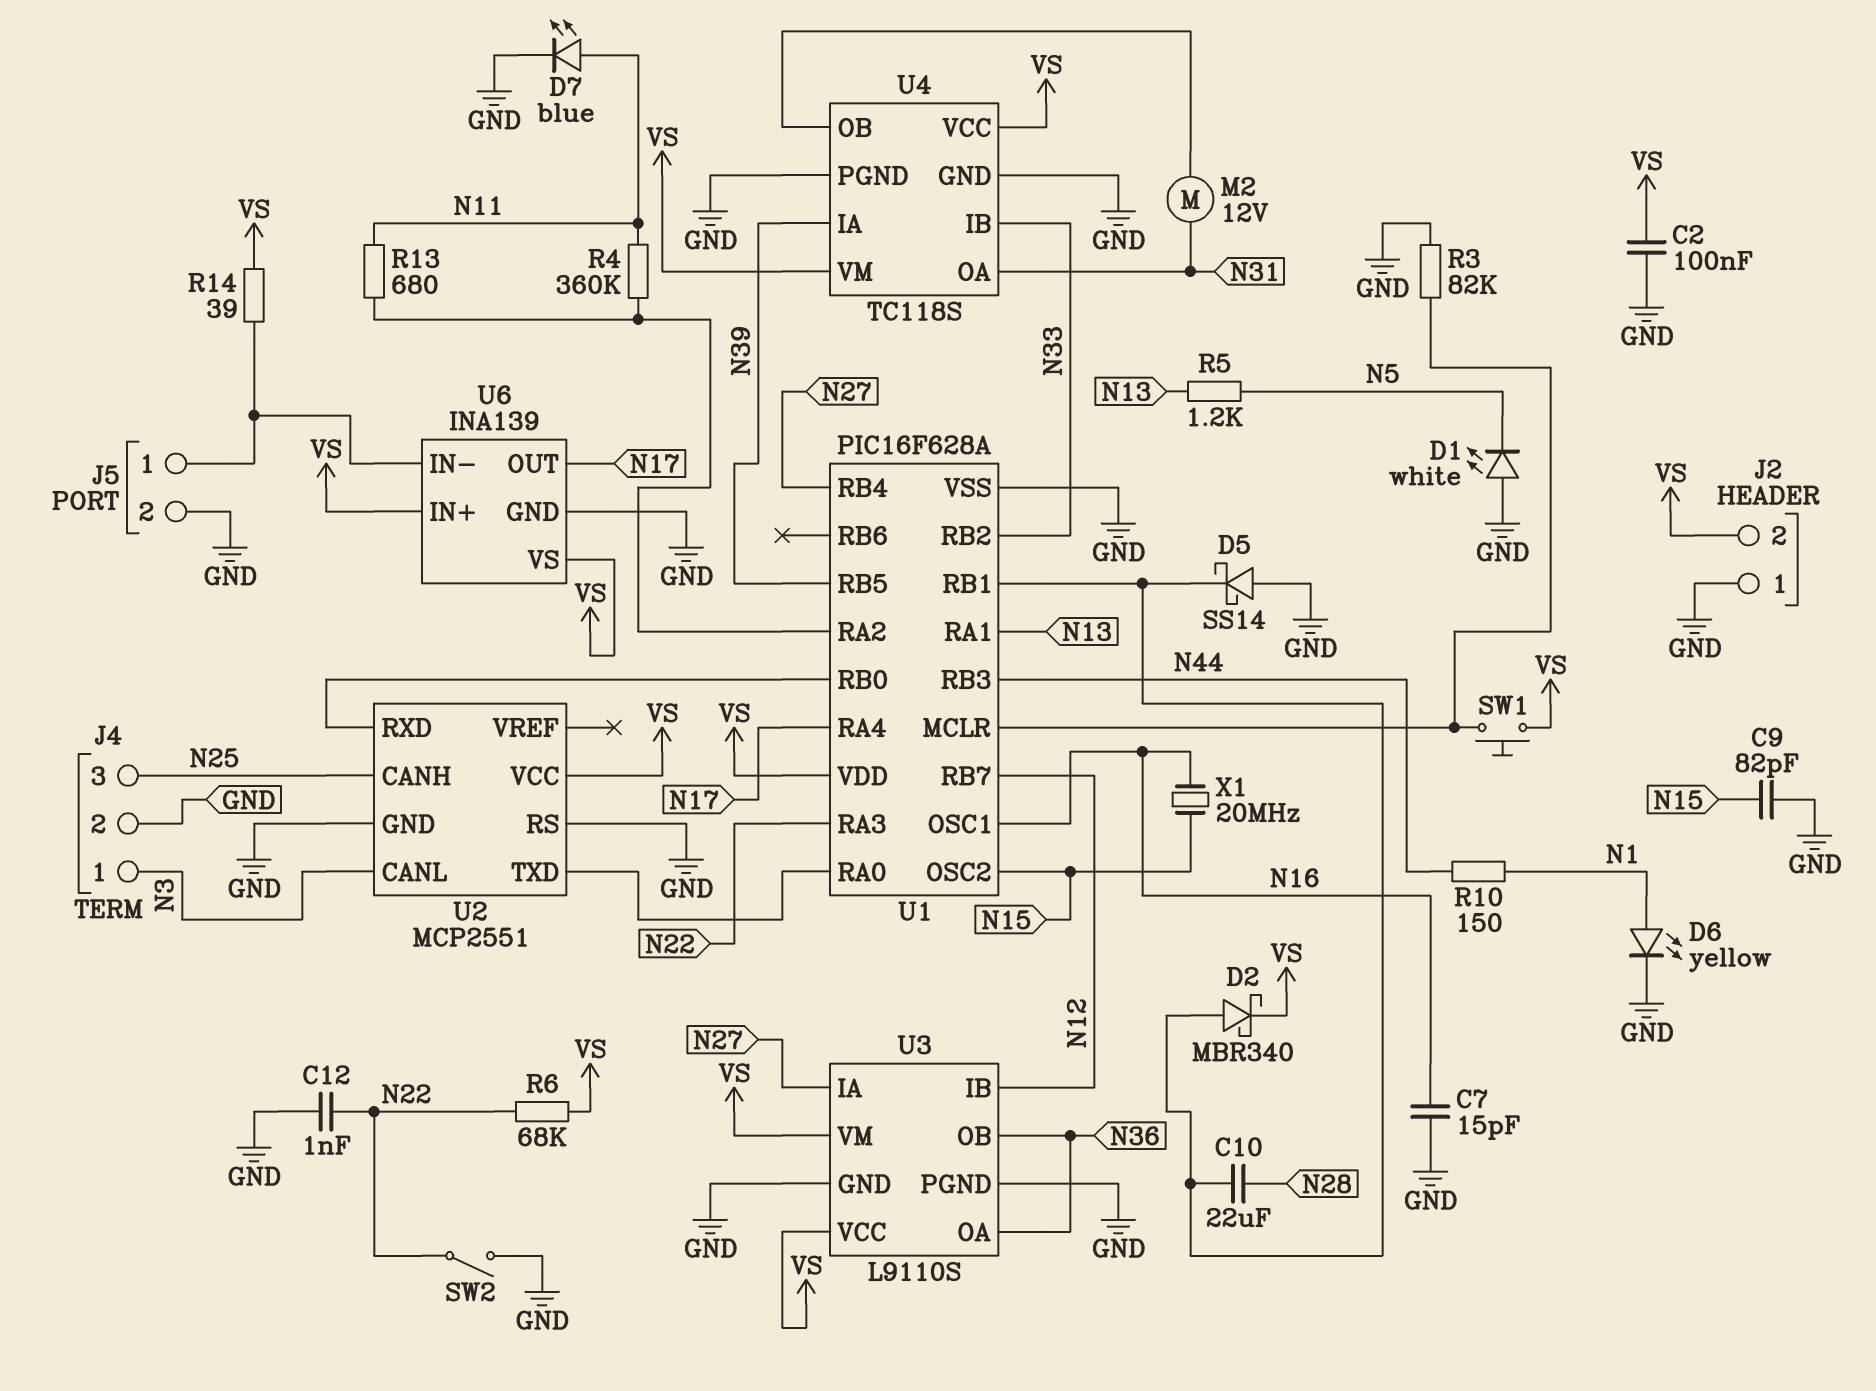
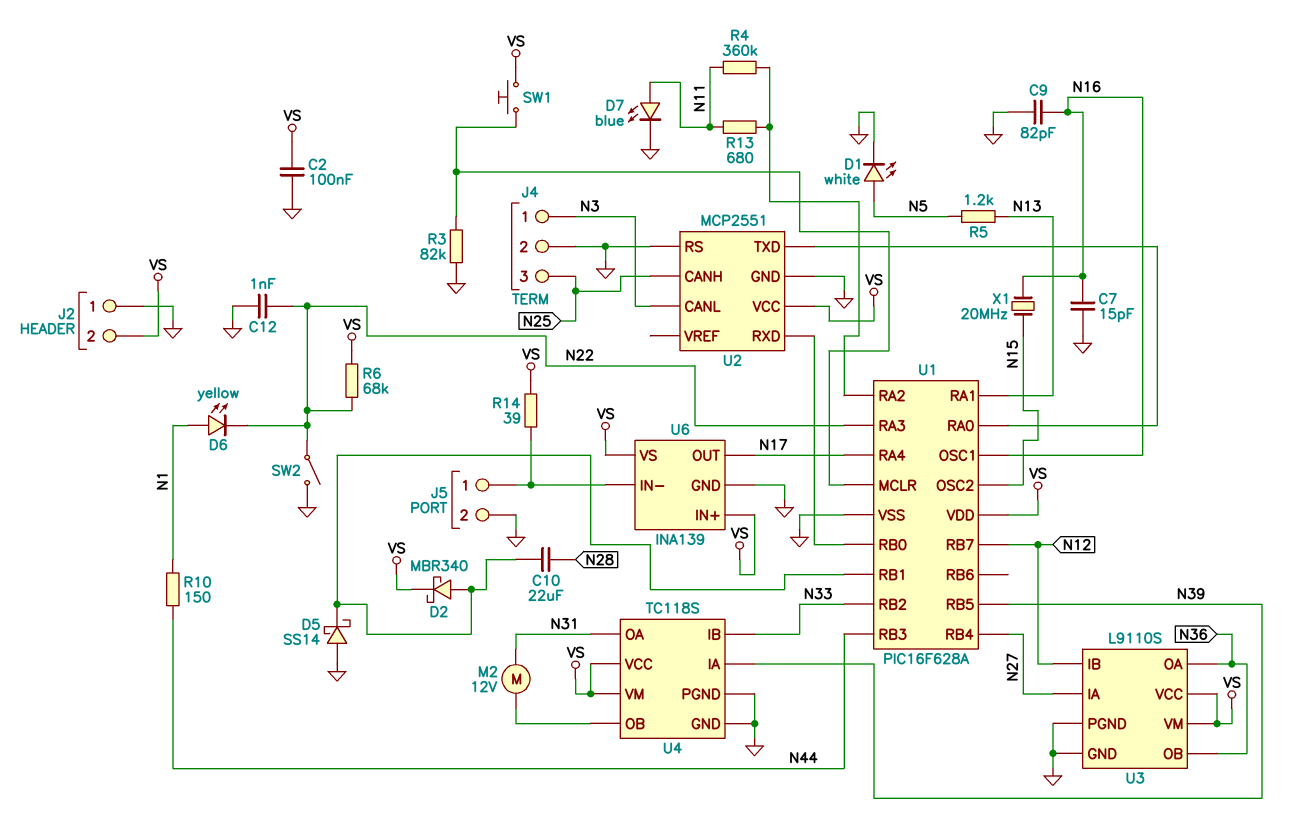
C9: 82pF (GND, N15) -> 82pF (GND, N16)
D1: LED white (A GND, K N5) -> LED white (A N5, K GND)
D6: LED yellow (A N1, K GND) -> LED yellow (A N1, K N22)

